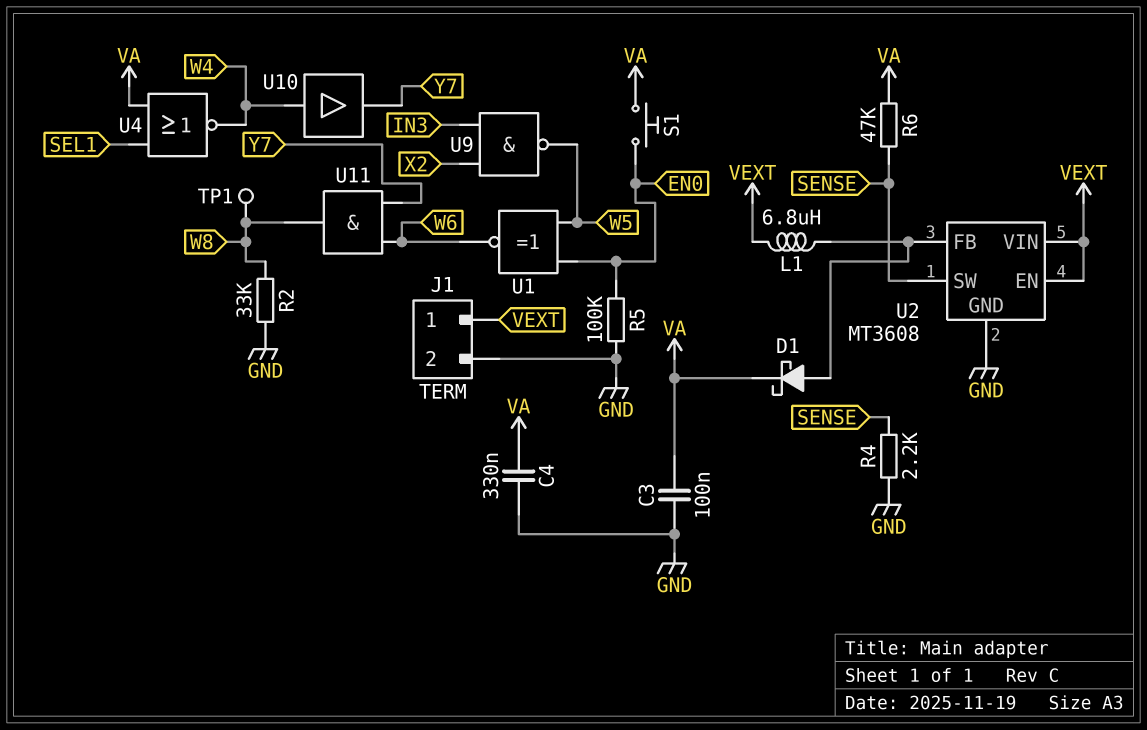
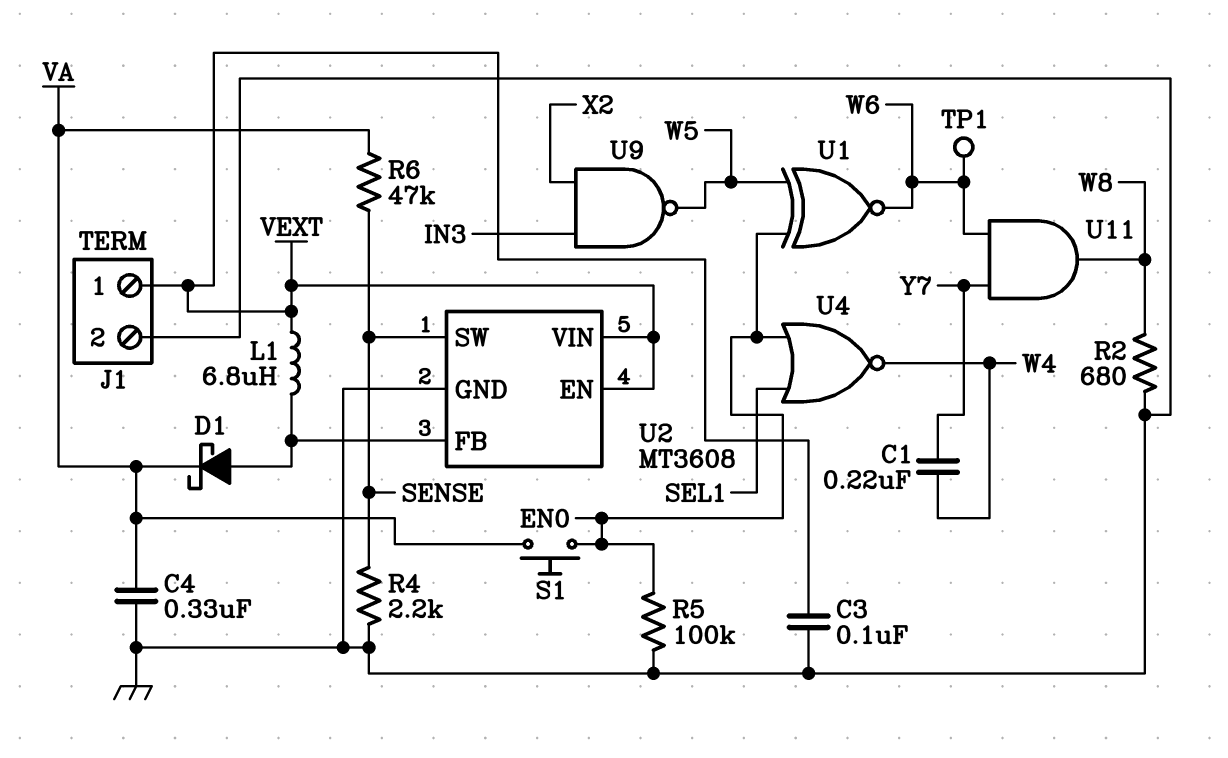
C1: none -> 220nF (W4, Y7)
C3: 100nF (GND, VA) -> 100nF (GND, VEXT)
R2: 33k (GND, W8) -> 680 (GND, W8)
TP1: test point (W8) -> test point (W6)
U4: NOR (in SEL1, in VA, out W4) -> NOR (in EN0, in SEL1, out W4)
U10: buffer (in W4, out Y7) -> none

